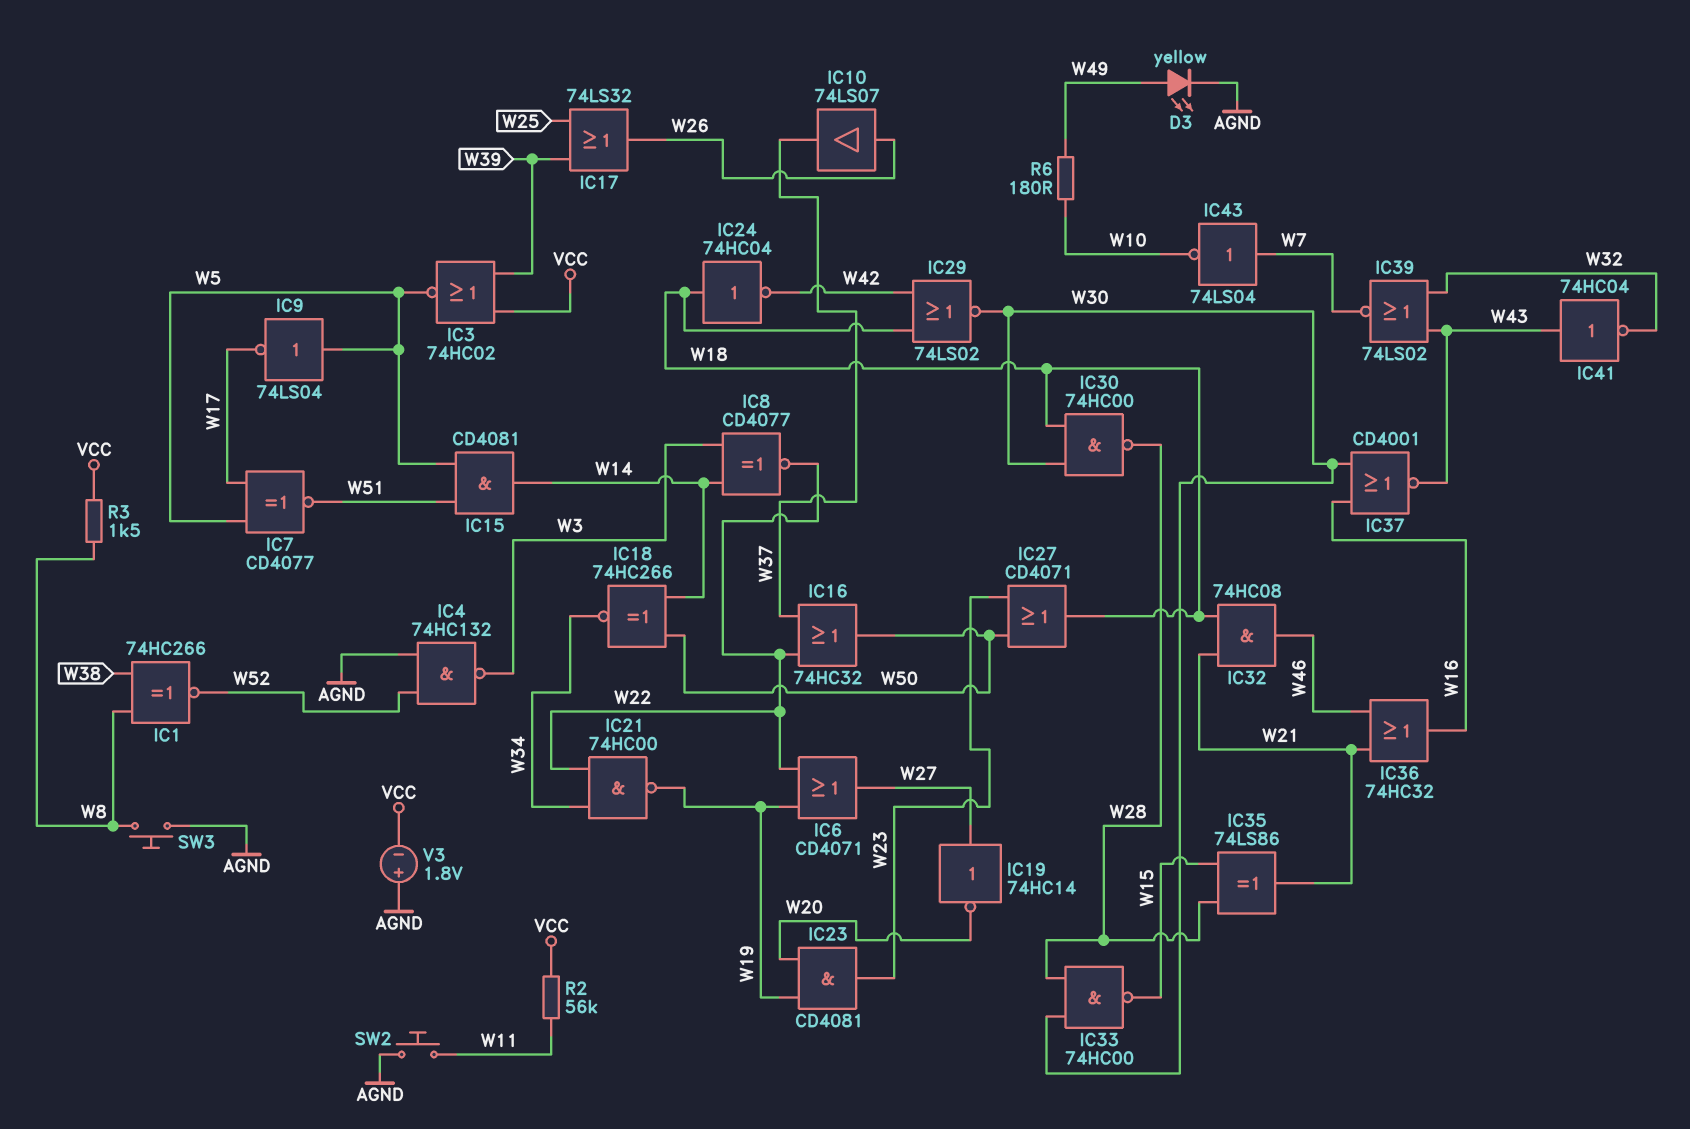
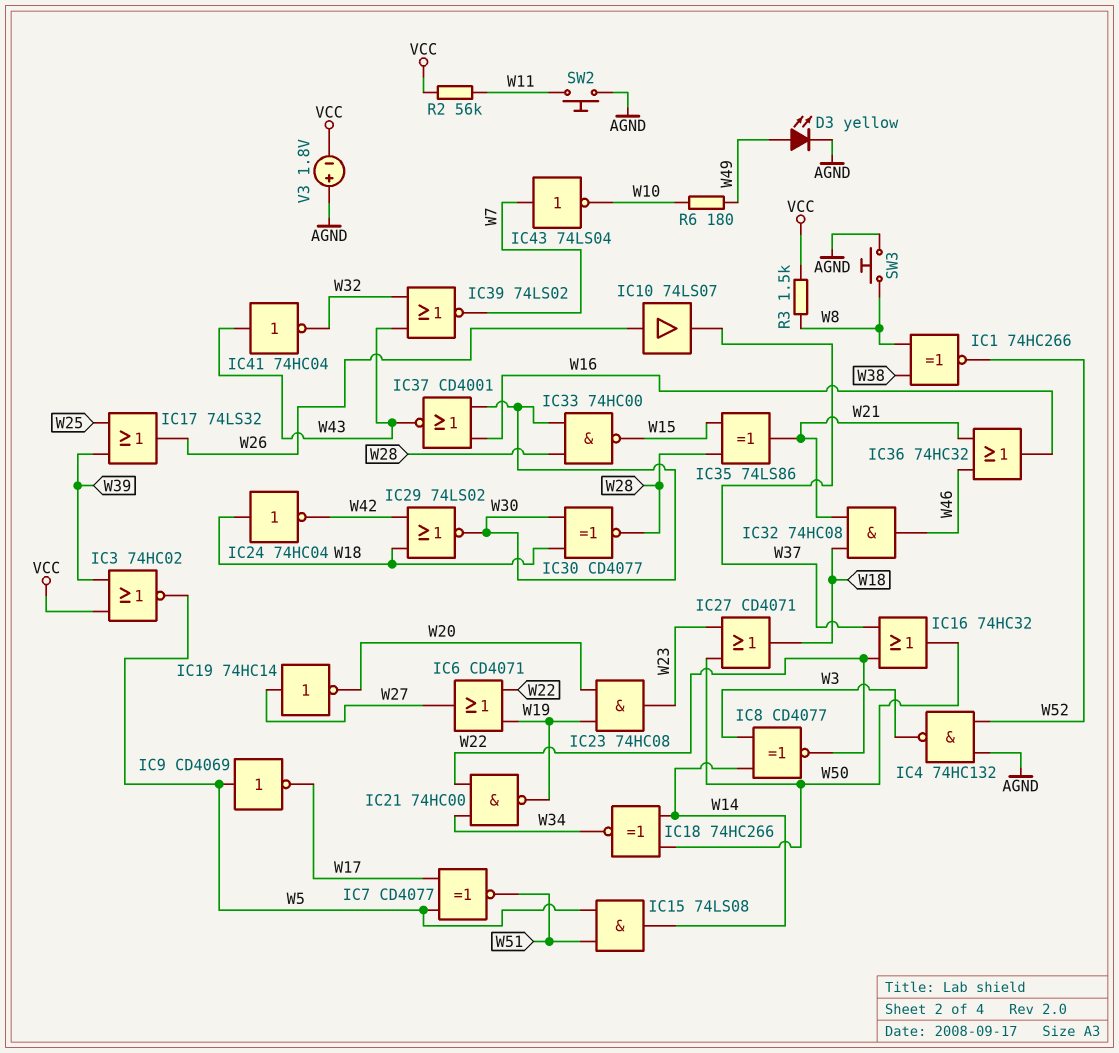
IC9: NOT 74LS04 (in W5, out W17) -> NOT CD4069 (in W5, out W17)
IC15: AND CD4081 (in W5, in W51, out W14) -> AND 74LS08 (in W5, in W51, out W14)
IC23: AND CD4081 (in W19, in W20, out W23) -> AND 74HC08 (in W19, in W20, out W23)
IC30: NAND 74HC00 (in W18, in W30, out W28) -> XNOR CD4077 (in W18, in W30, out W28)

